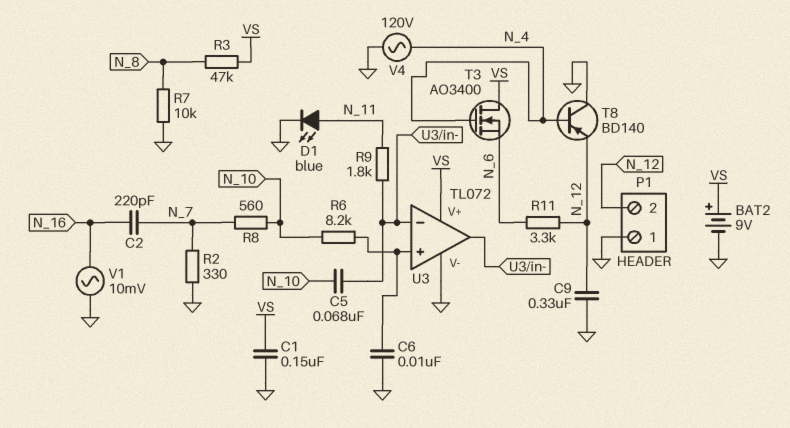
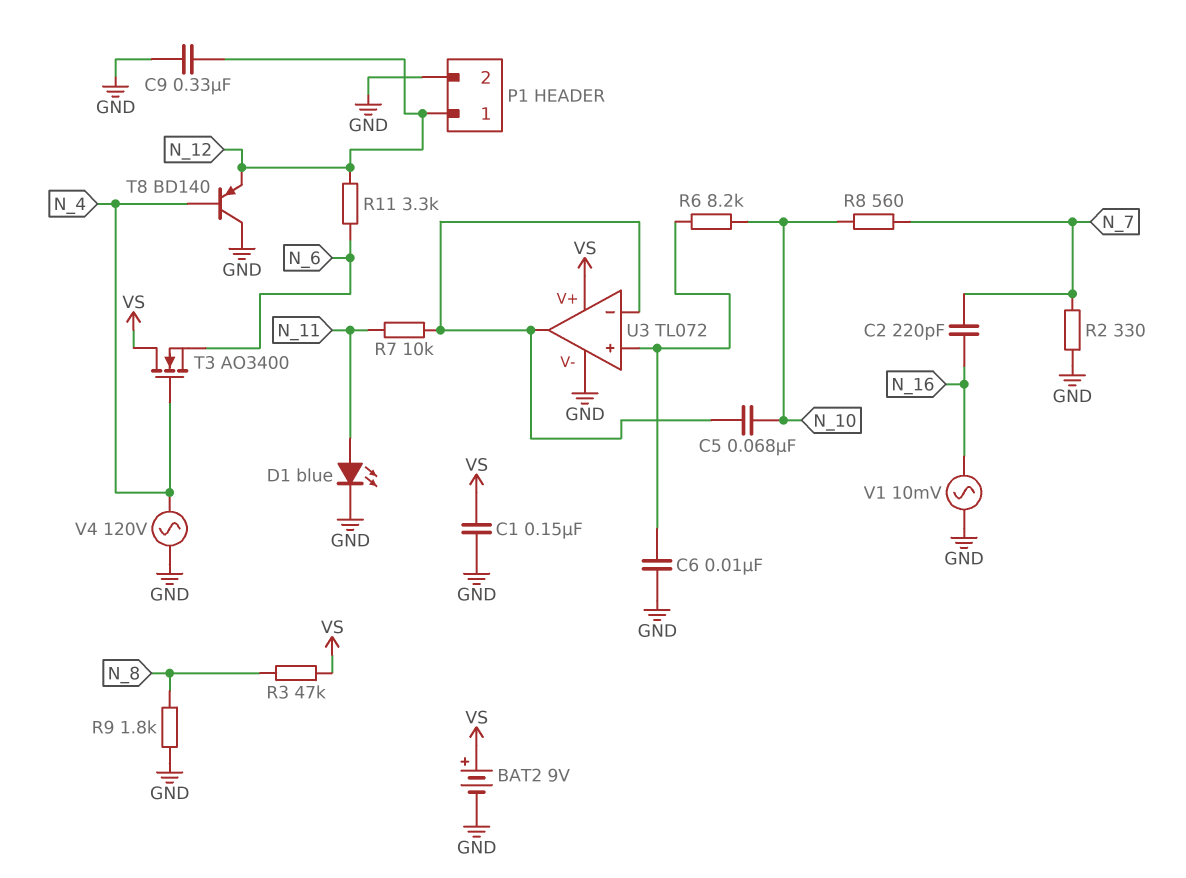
P1 pin 1: GND -> N_12
P1 pin 2: N_12 -> GND
R7: 10k (GND, N_8) -> 10k (N_11, U3/in-)
R9: 1.8k (N_11, U3/in-) -> 1.8k (GND, N_8)

